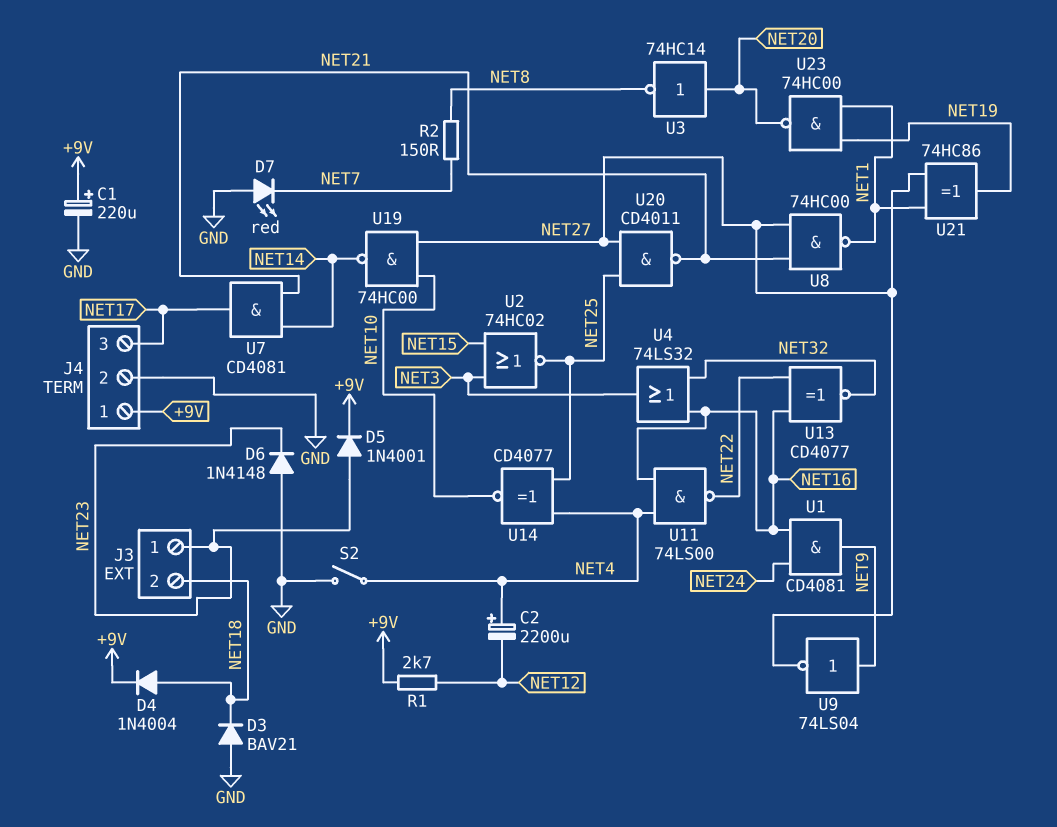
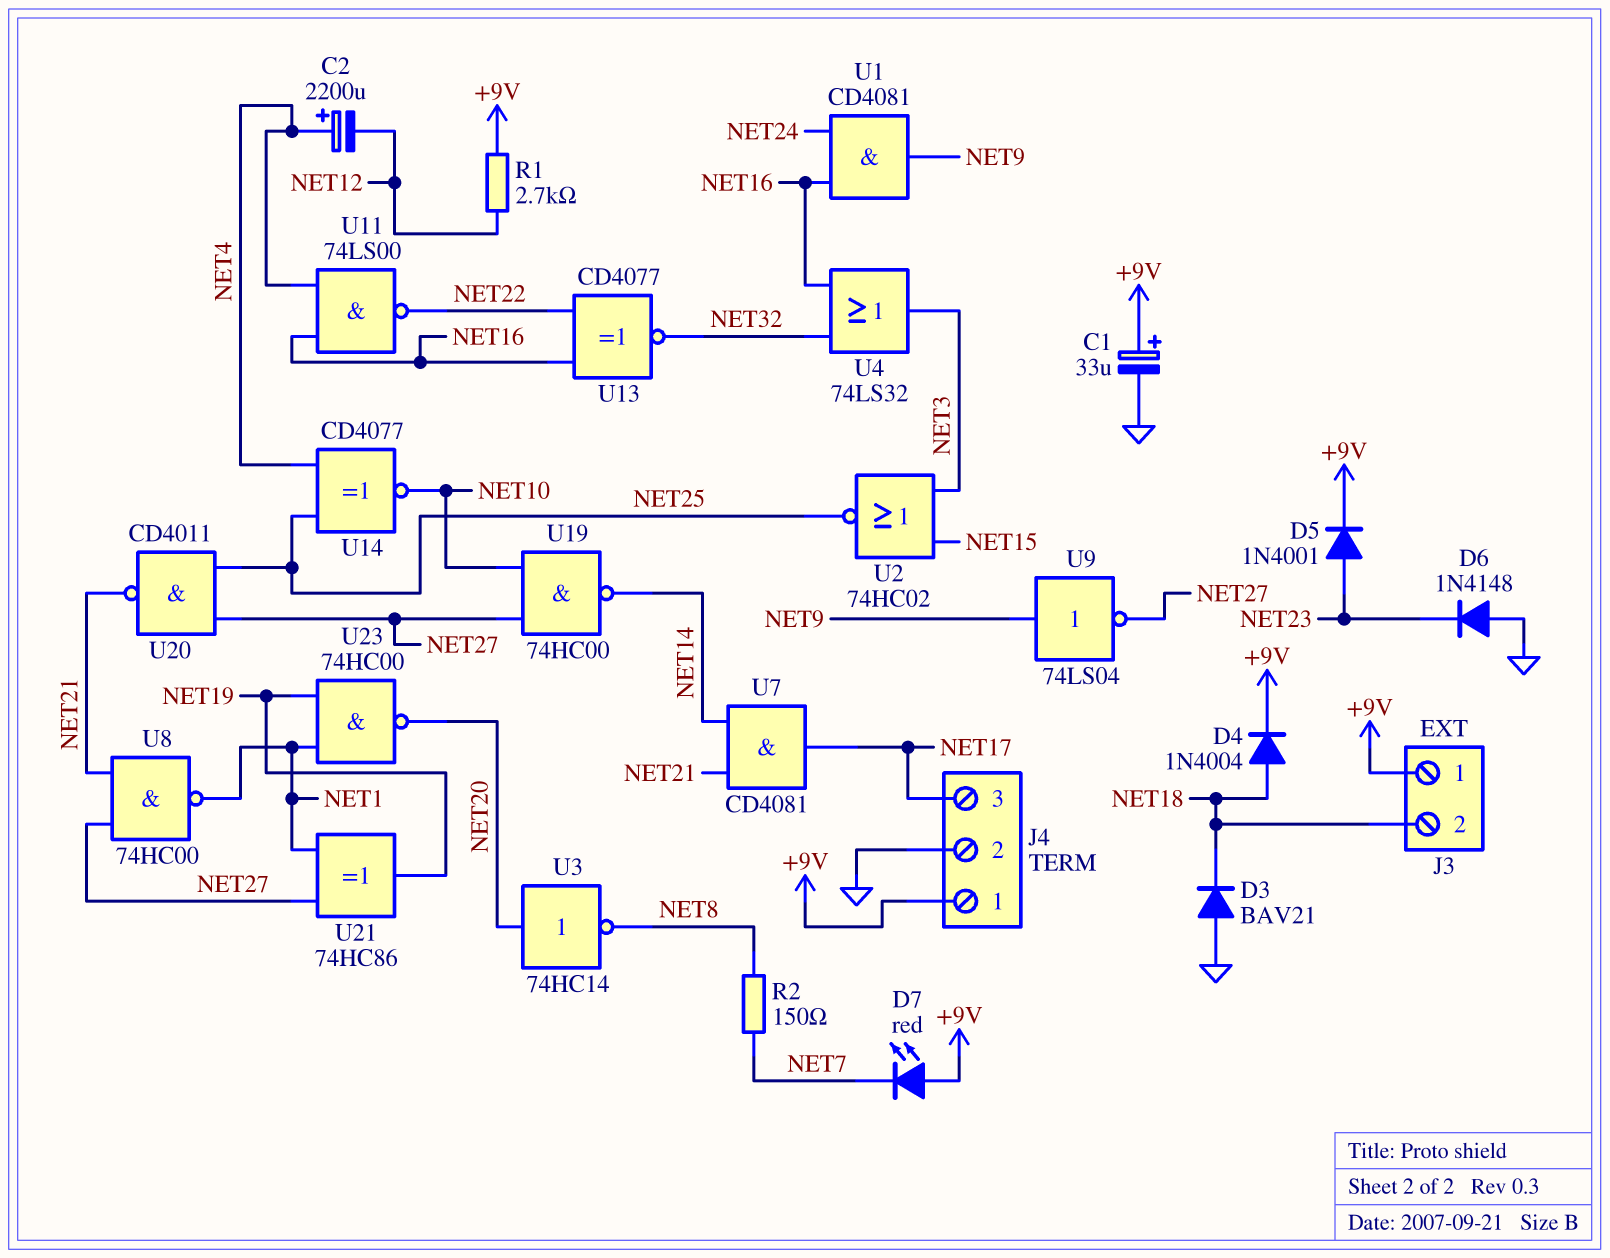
C1: 220uF (plus +9V, minus GND) -> 33uF (plus +9V, minus GND)
D7: LED red (A GND, K NET7) -> LED red (A +9V, K NET7)
J3 pin 1: NET23 -> +9V
S2: switch (GND, NET4) -> none

